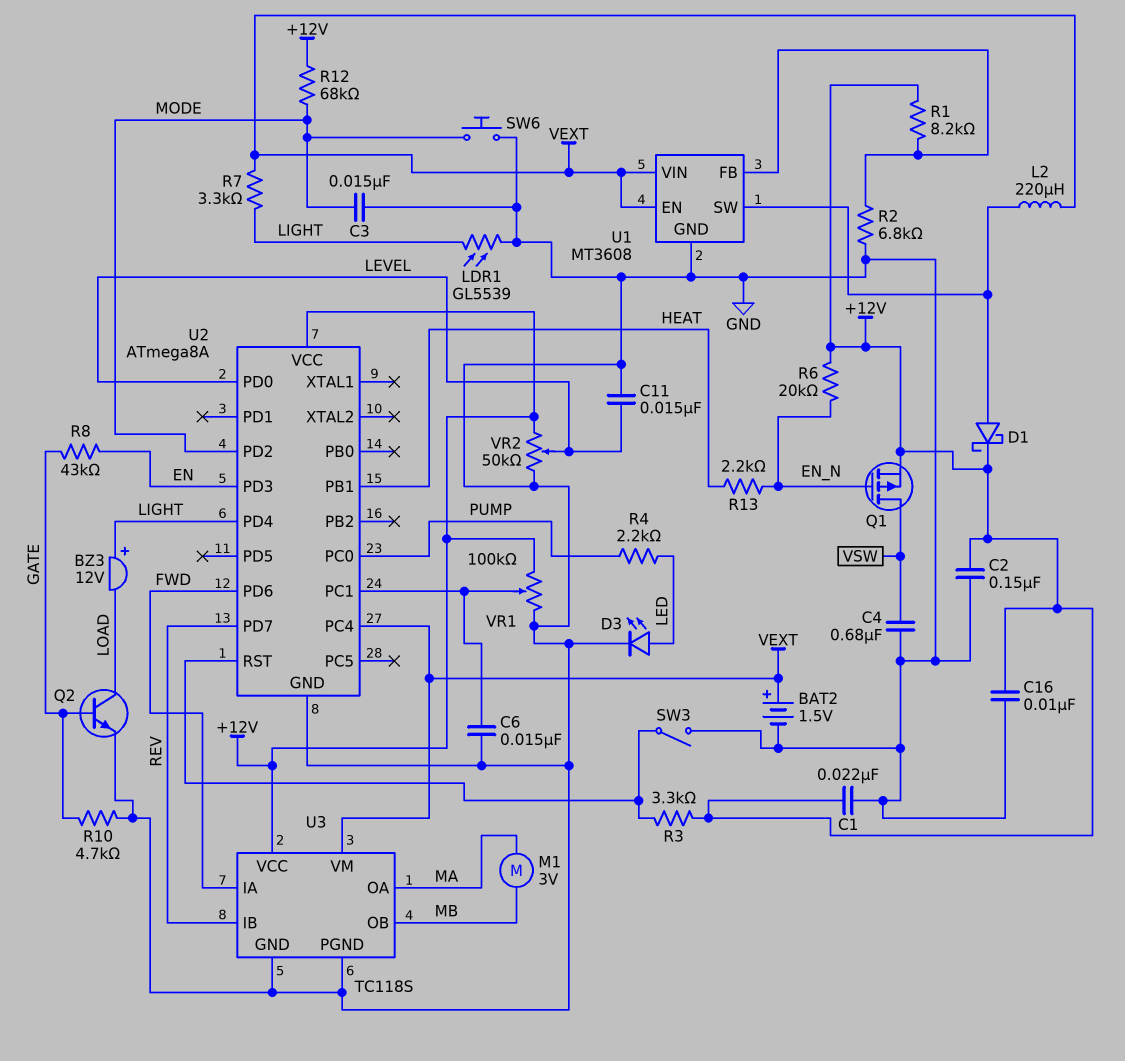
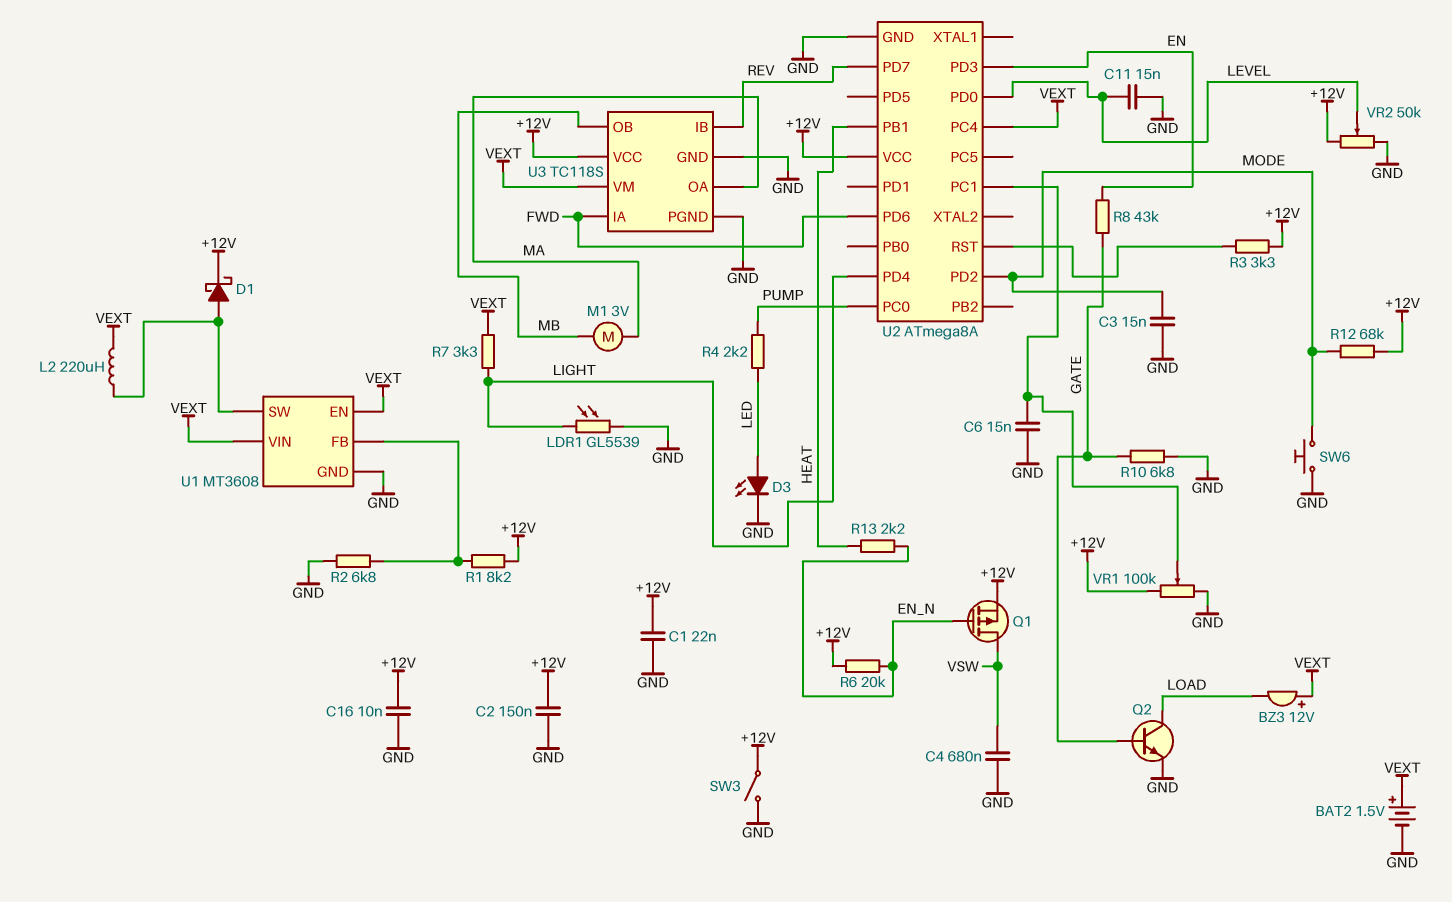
BZ3: buzzer 12V (plus LIGHT, minus LOAD) -> buzzer 12V (plus VEXT, minus LOAD)
R10: 4.7k (GATE, GND) -> 6.8k (GATE, GND)
SW3: switch (GND, U2/RST) -> switch (+12V, GND)

